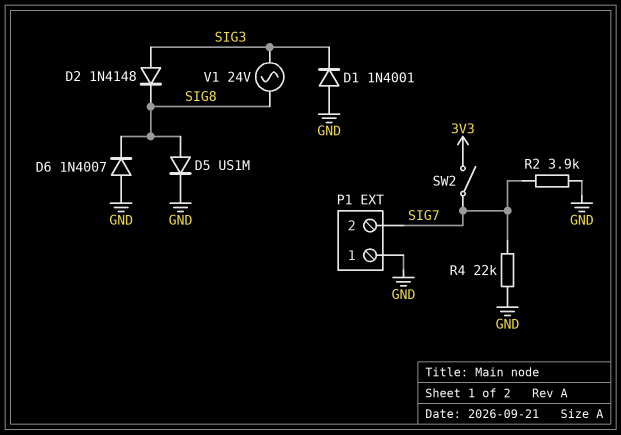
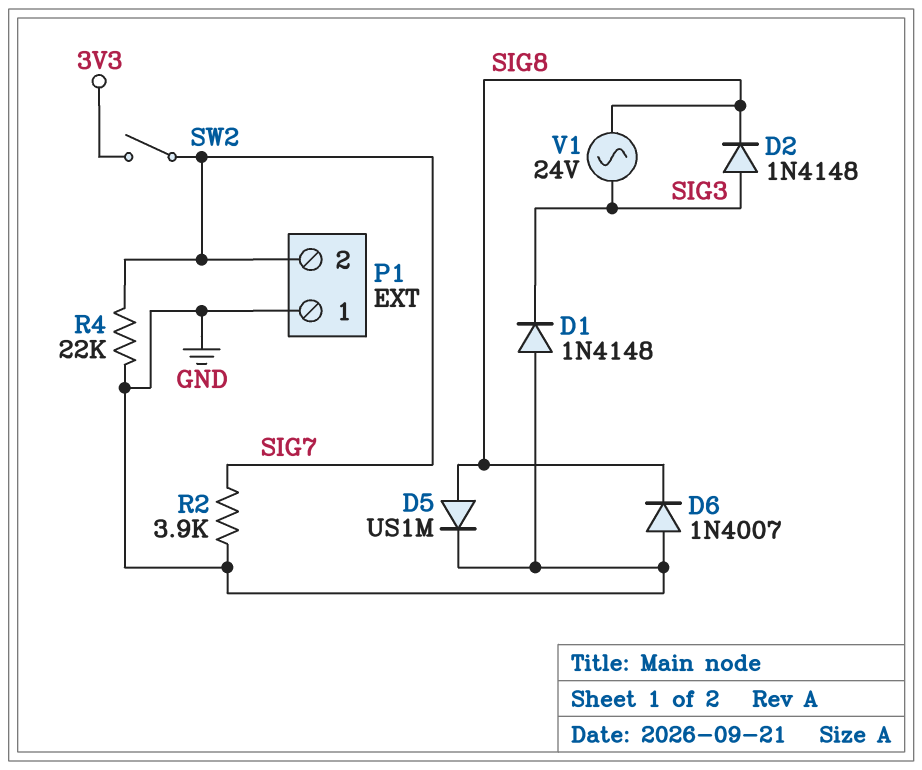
D1: diode 1N4001 (A GND, K SIG3) -> diode 1N4148 (A GND, K SIG3)

